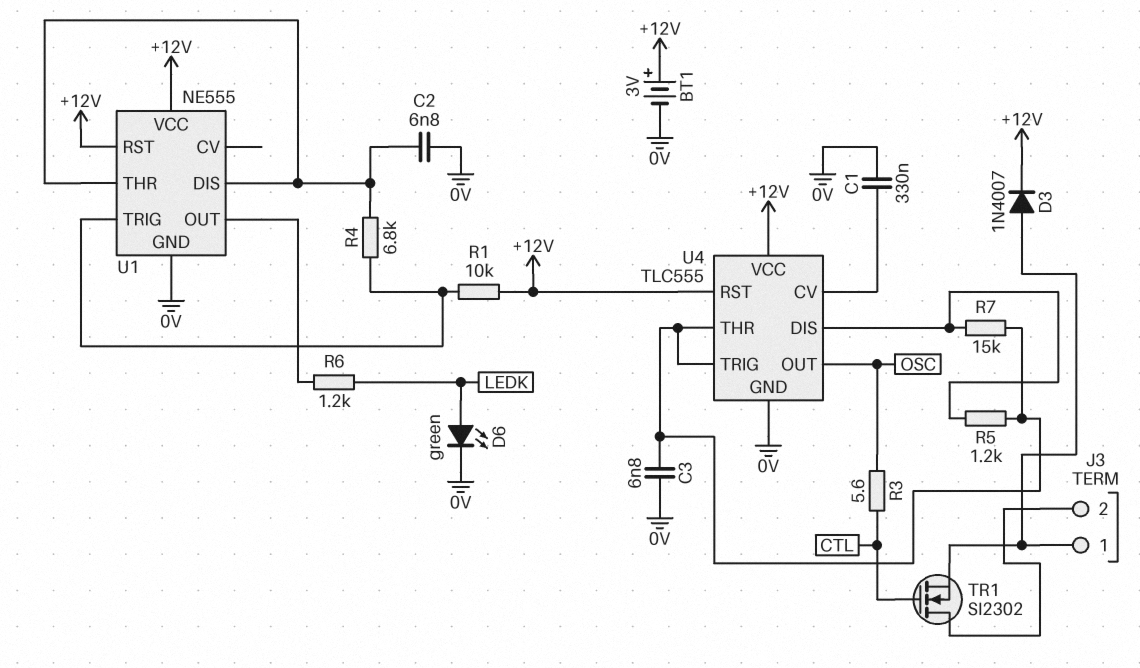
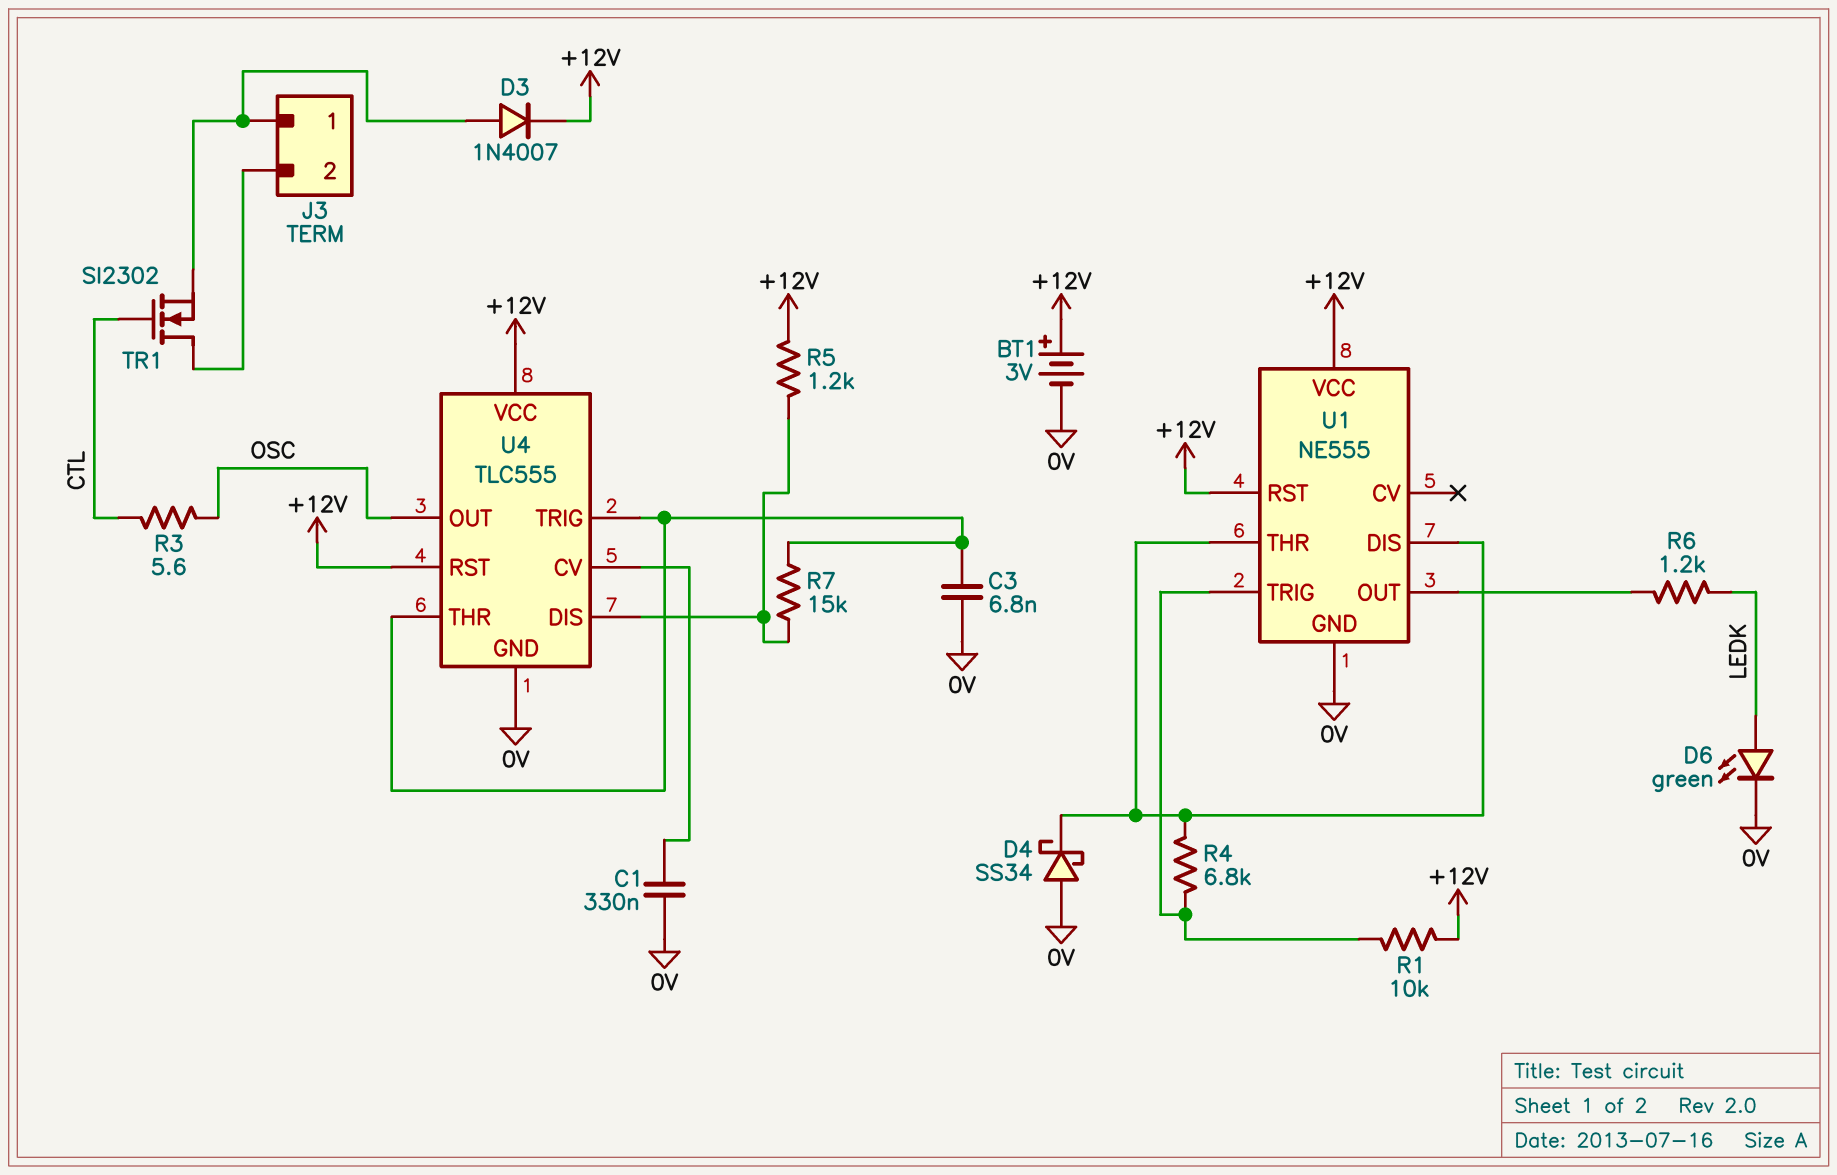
C2: 6.8nF (0V, U1/DIS) -> none
D4: none -> schottky SS34 (A 0V, K U1/DIS)
R5: 1.2k (U4/DIS, U4/THR) -> 1.2k (+12V, U4/DIS)

